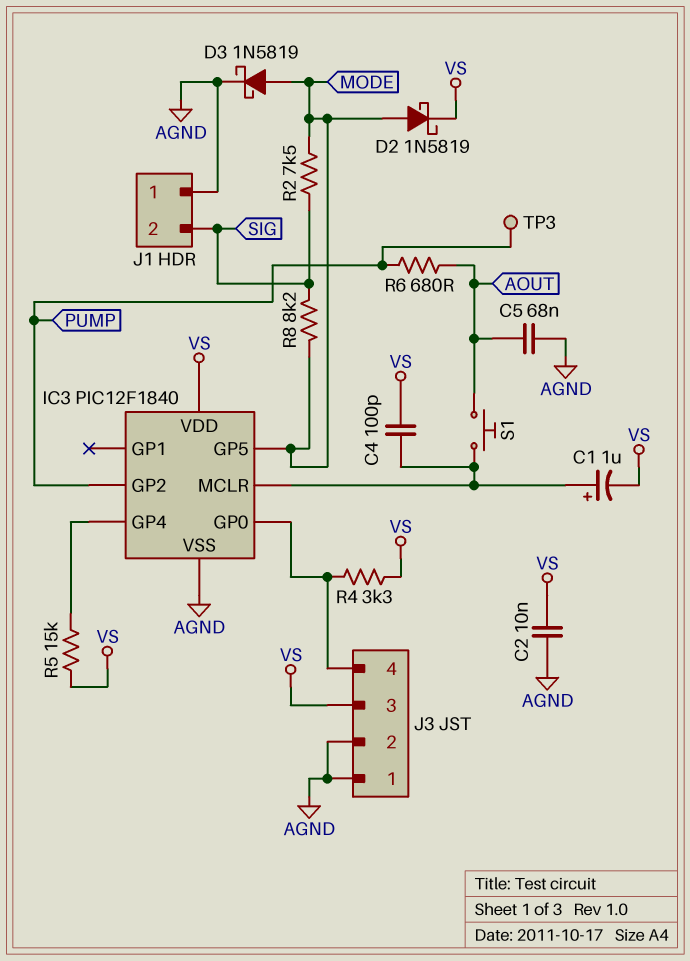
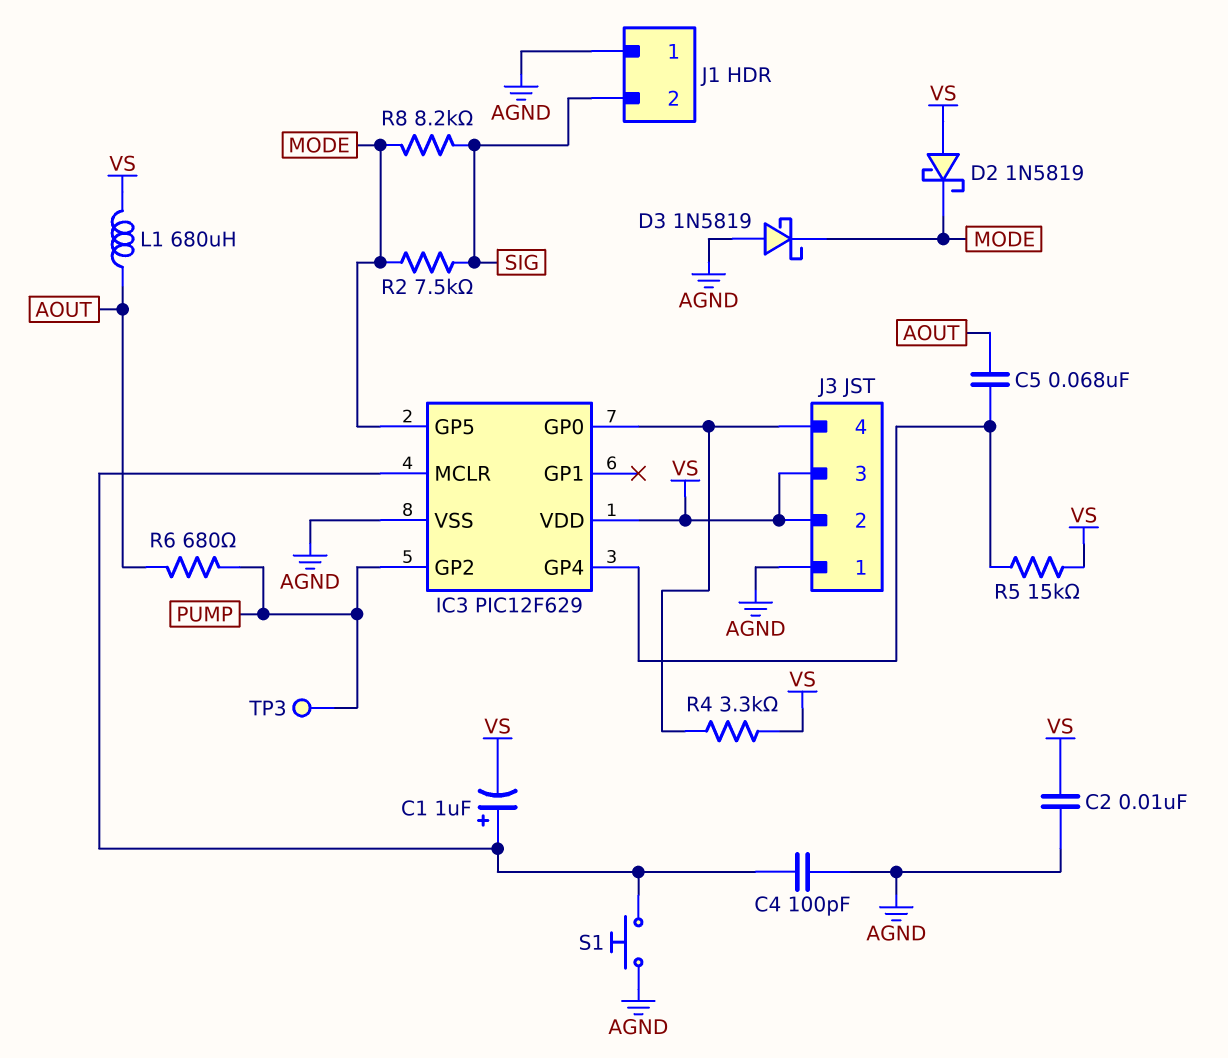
C4: 100pF (IC3/MCLR, VS) -> 100pF (AGND, IC3/MCLR)
C5: 68nF (AGND, AOUT) -> 68nF (AOUT, IC3/GP4)
D2: schottky 1N5819 (A MODE, K VS) -> schottky 1N5819 (A VS, K MODE)
D3: schottky 1N5819 (A MODE, K AGND) -> schottky 1N5819 (A AGND, K MODE)
IC3: PIC12F1840 -> PIC12F629
J3 pin 2: AGND -> VS
L1: none -> 680uH (AOUT, VS)
S1: button (AOUT, IC3/MCLR) -> button (AGND, IC3/MCLR)

